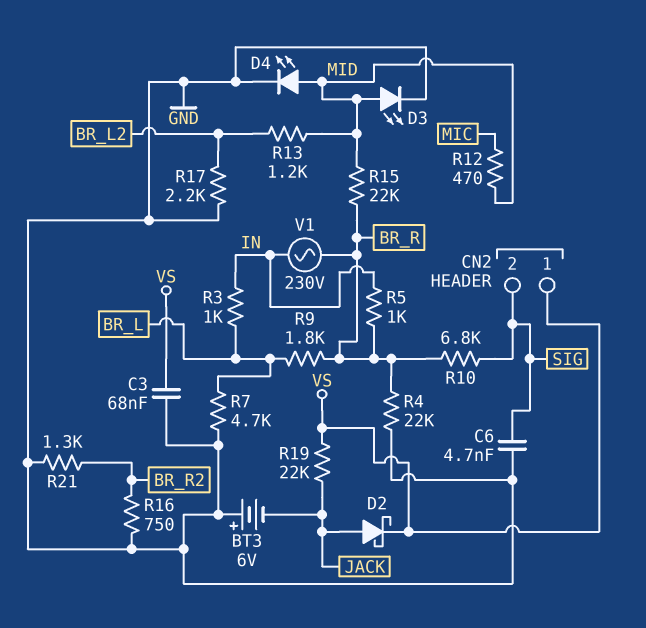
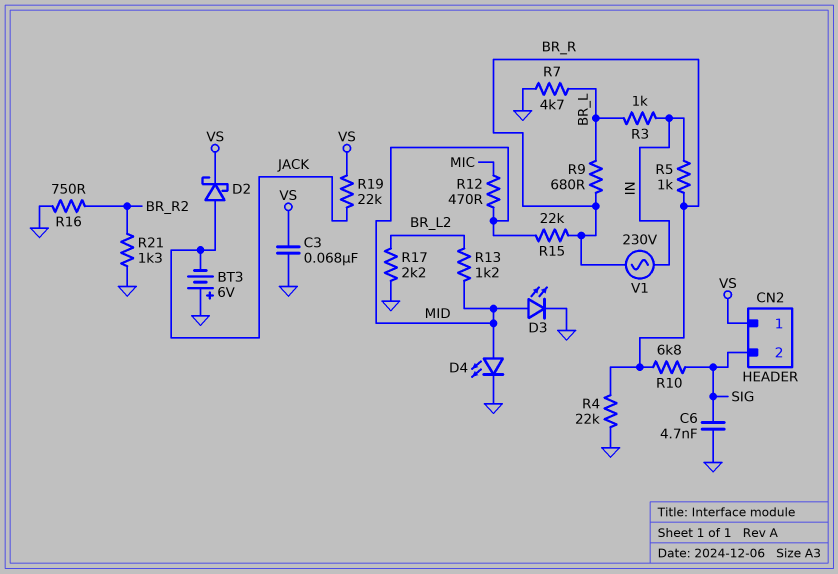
R9: 1.8k (BR_L, BR_R) -> 680 (BR_L, BR_R)

